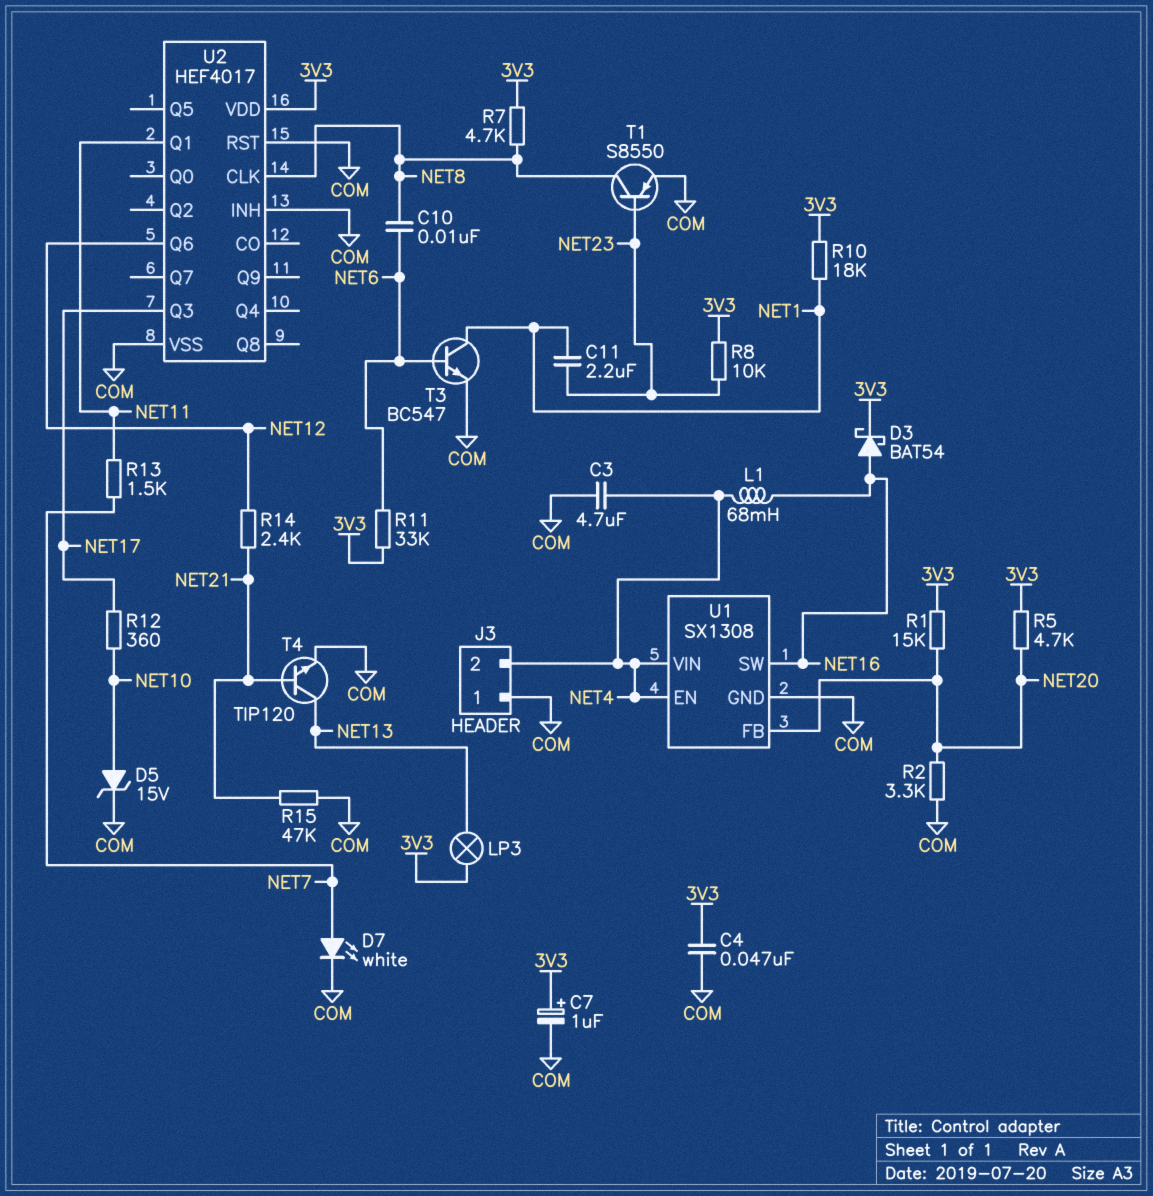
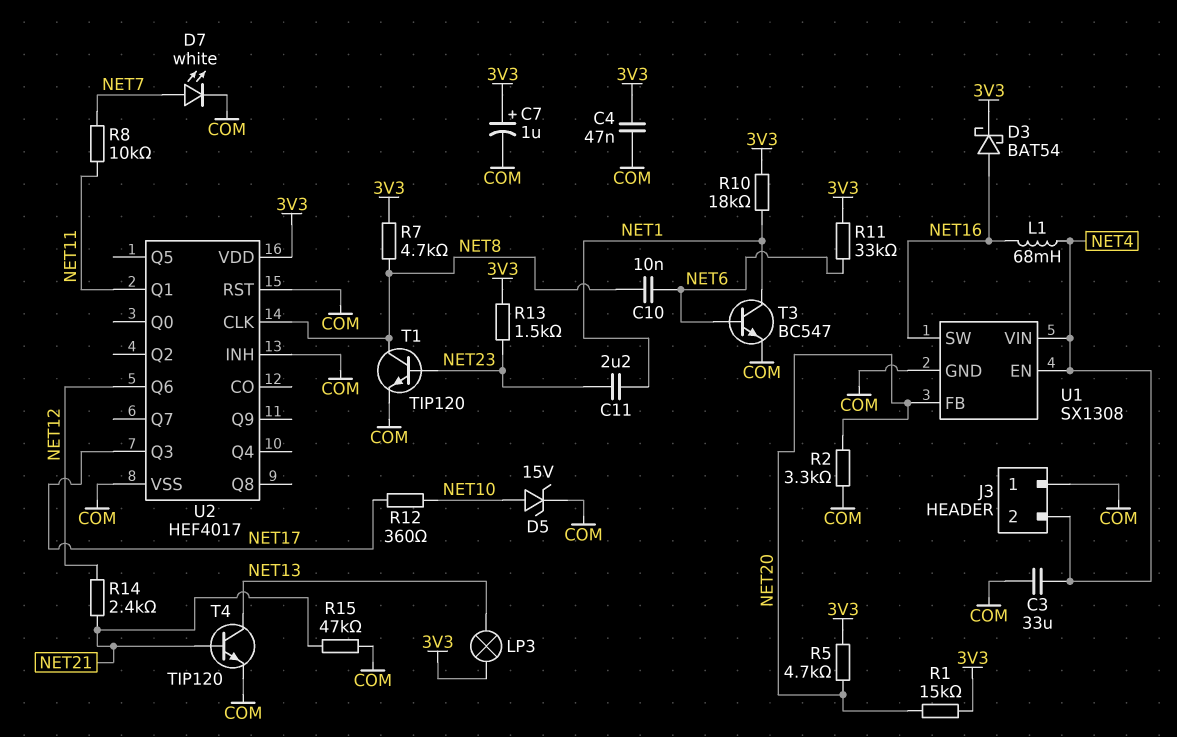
C3: 4.7uF (COM, NET4) -> 33uF (COM, NET4)
R8: 10k (3V3, NET23) -> 10k (NET7, NET11)
R13: 1.5k (NET7, NET11) -> 1.5k (3V3, NET23)
T1: PNP S8550 (B NET23, C NET8, E COM) -> NPN TIP120 (B NET23, C NET8, E COM)

